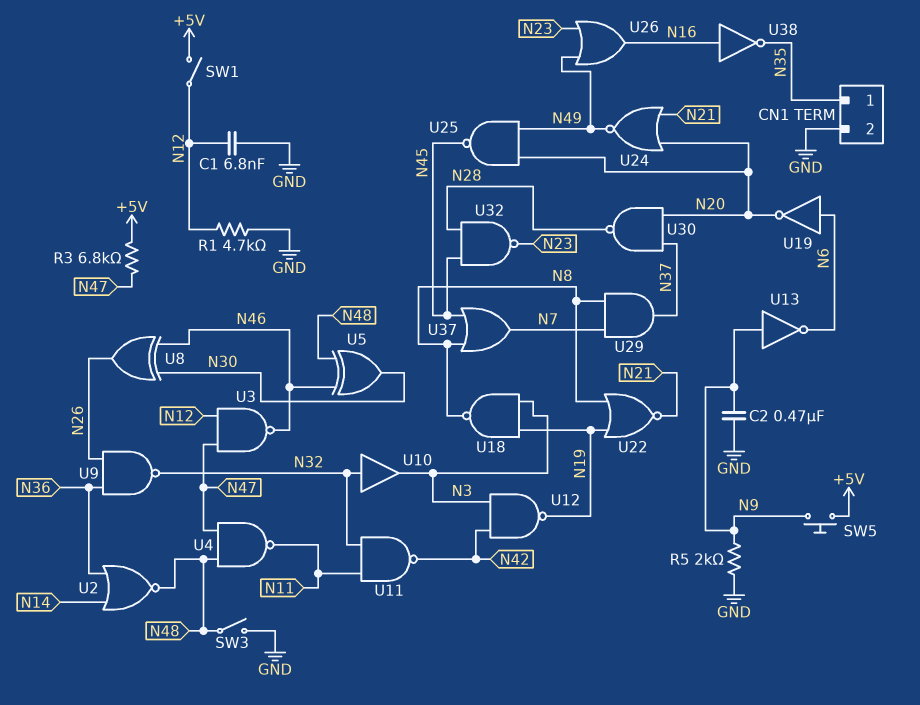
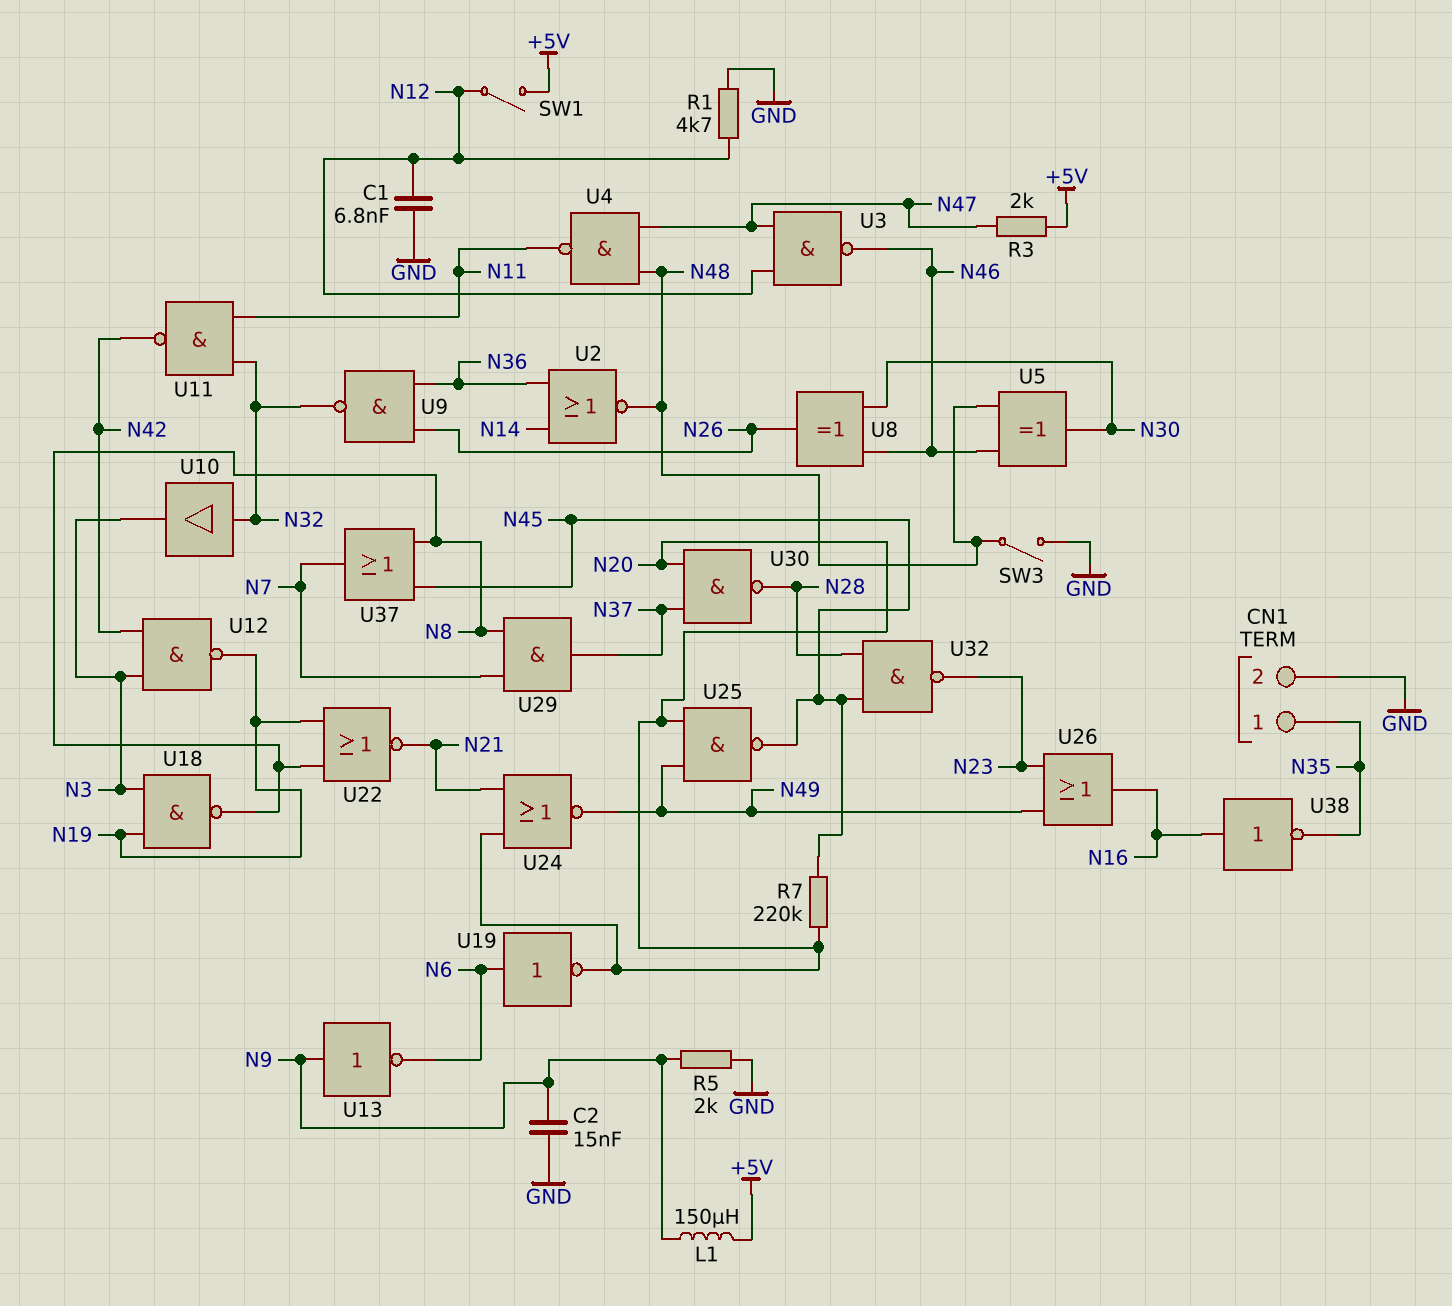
C2: 470nF (GND, N9) -> 15nF (GND, N9)
L1: none -> 150uH (+5V, N9)
R3: 6.8k (+5V, N47) -> 2k (+5V, N47)
R7: none -> 220k (N20, N45)
SW5: button (+5V, N9) -> none

